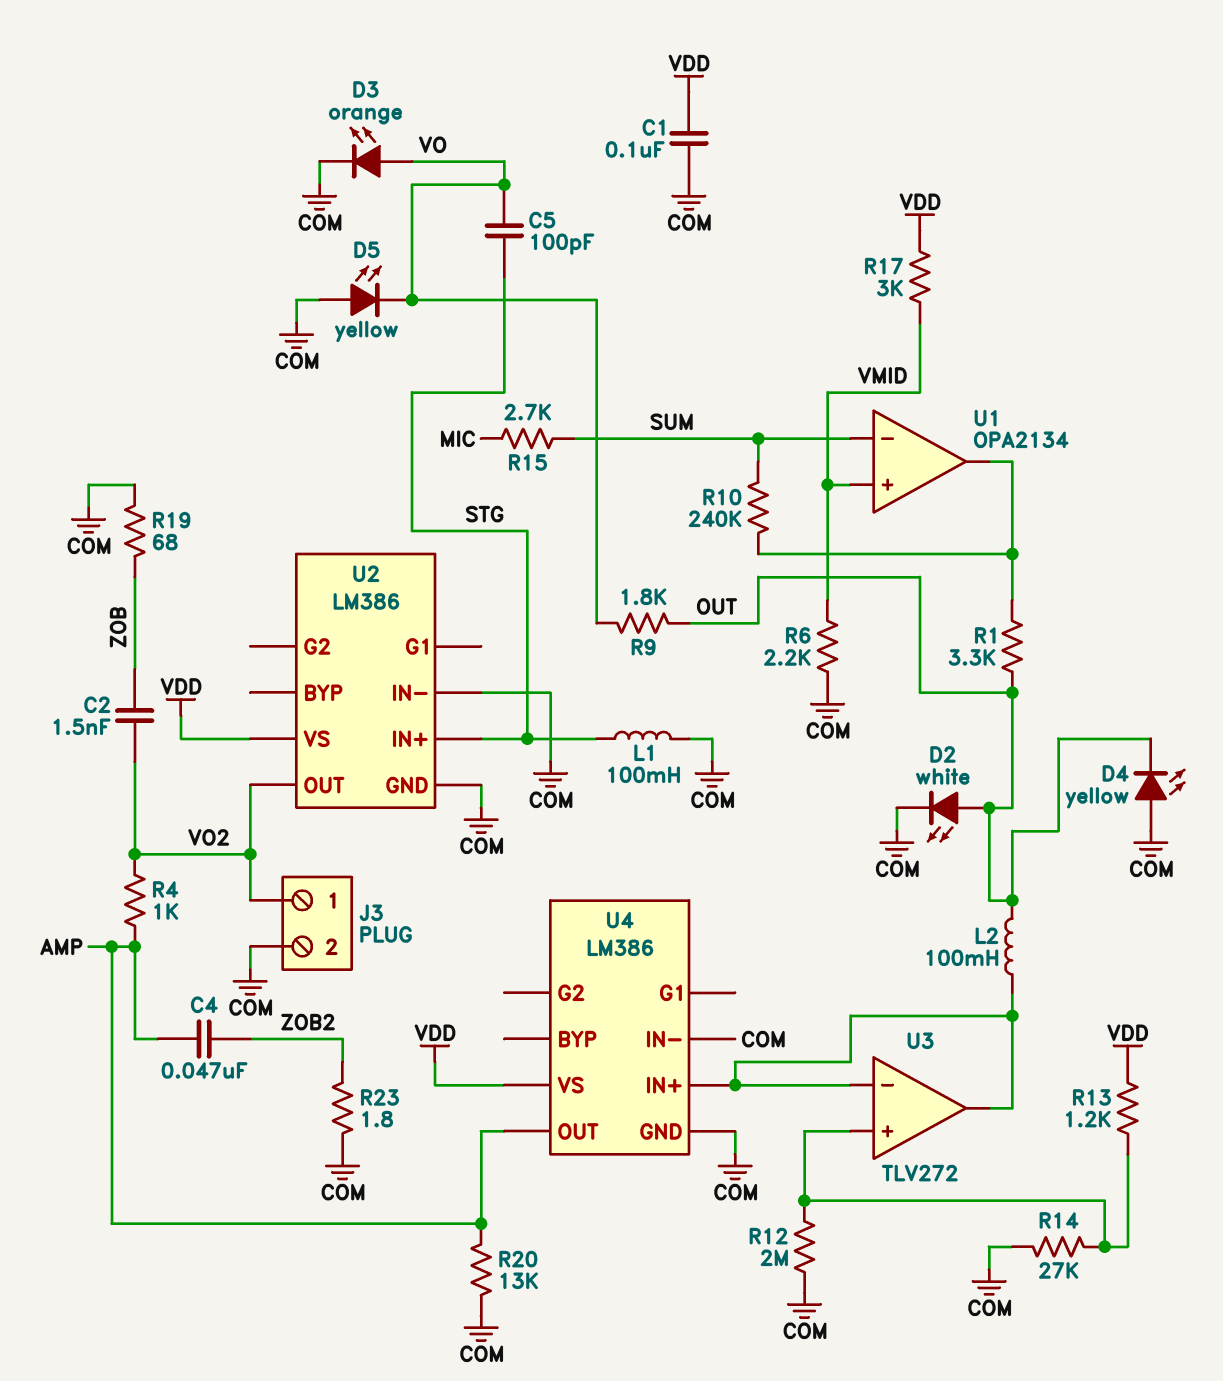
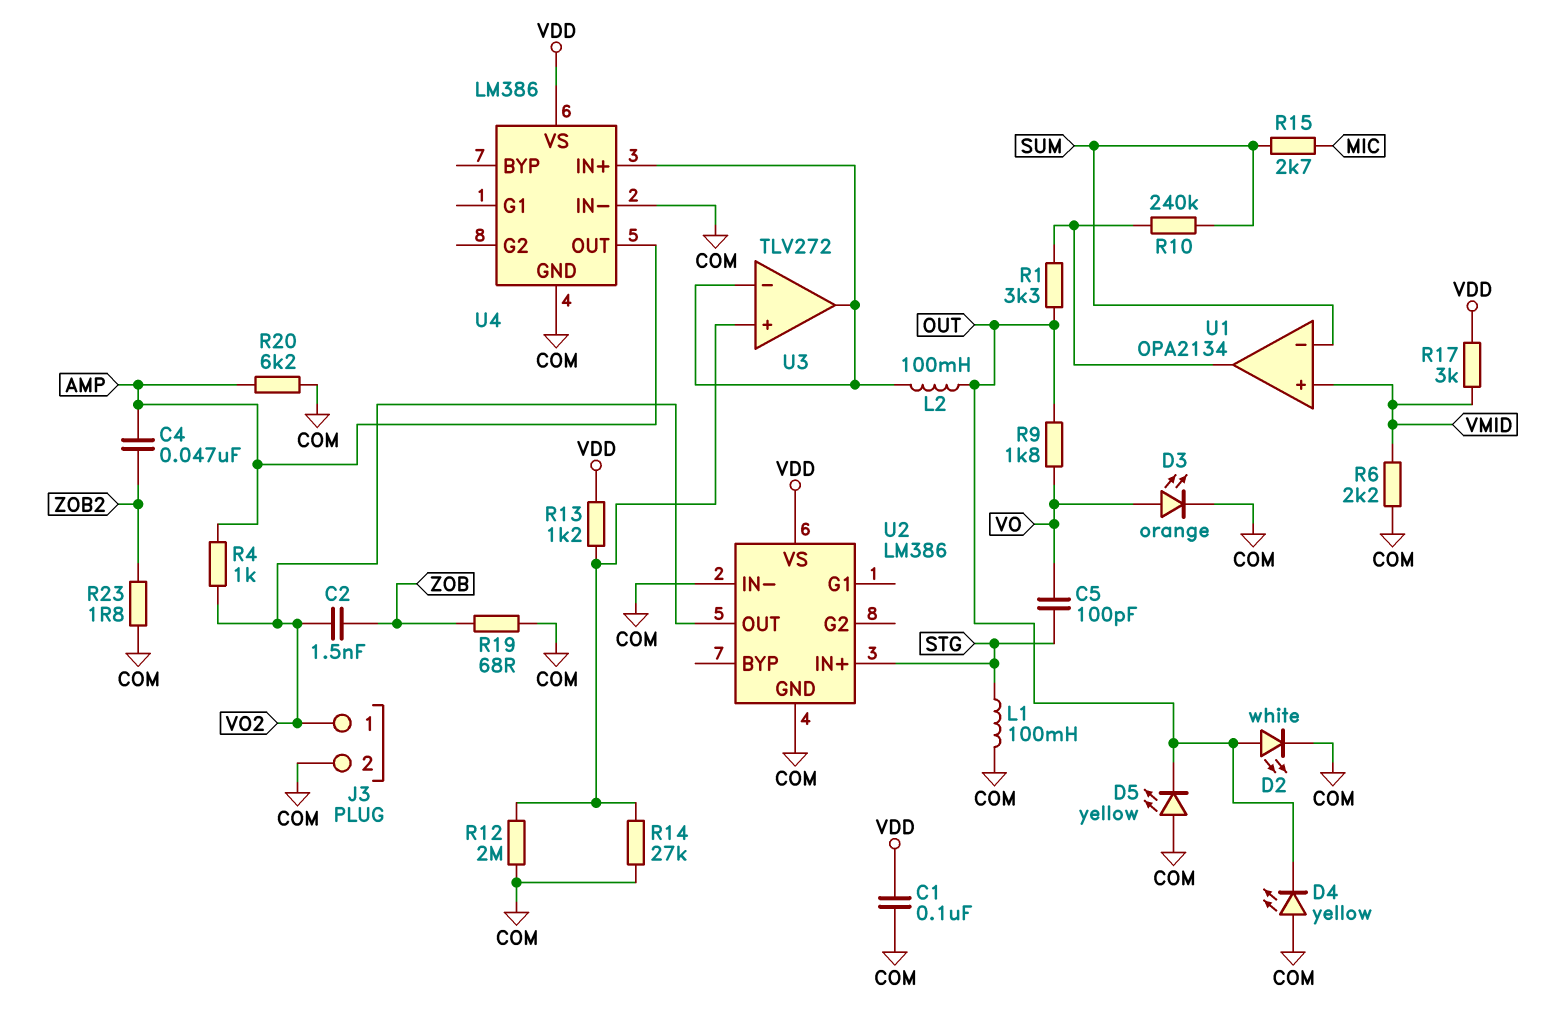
D5: LED yellow (A COM, K VO) -> LED yellow (A COM, K OUT)
R20: 13k (AMP, COM) -> 6.2k (AMP, COM)

